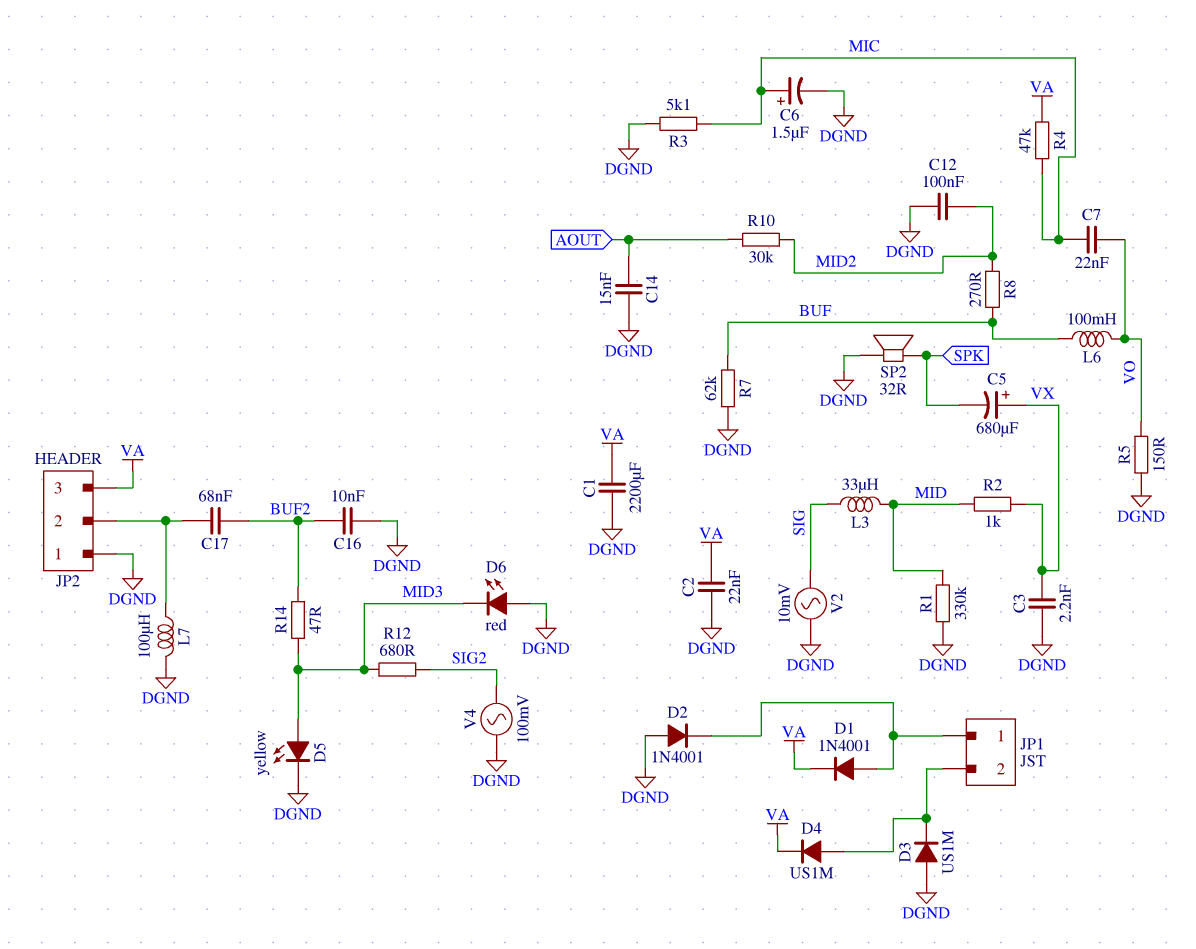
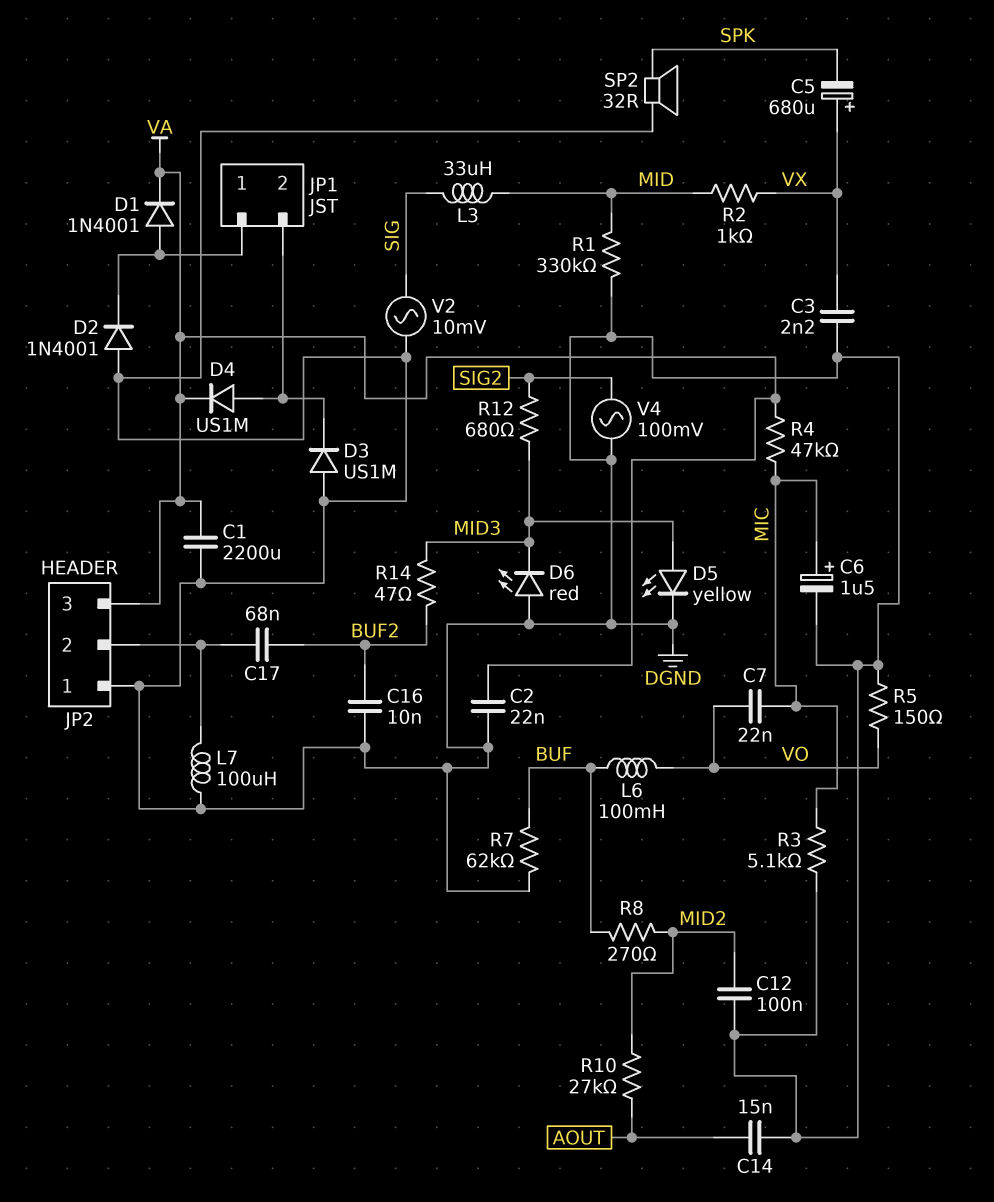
R10: 30k (AOUT, MID2) -> 27k (AOUT, MID2)

